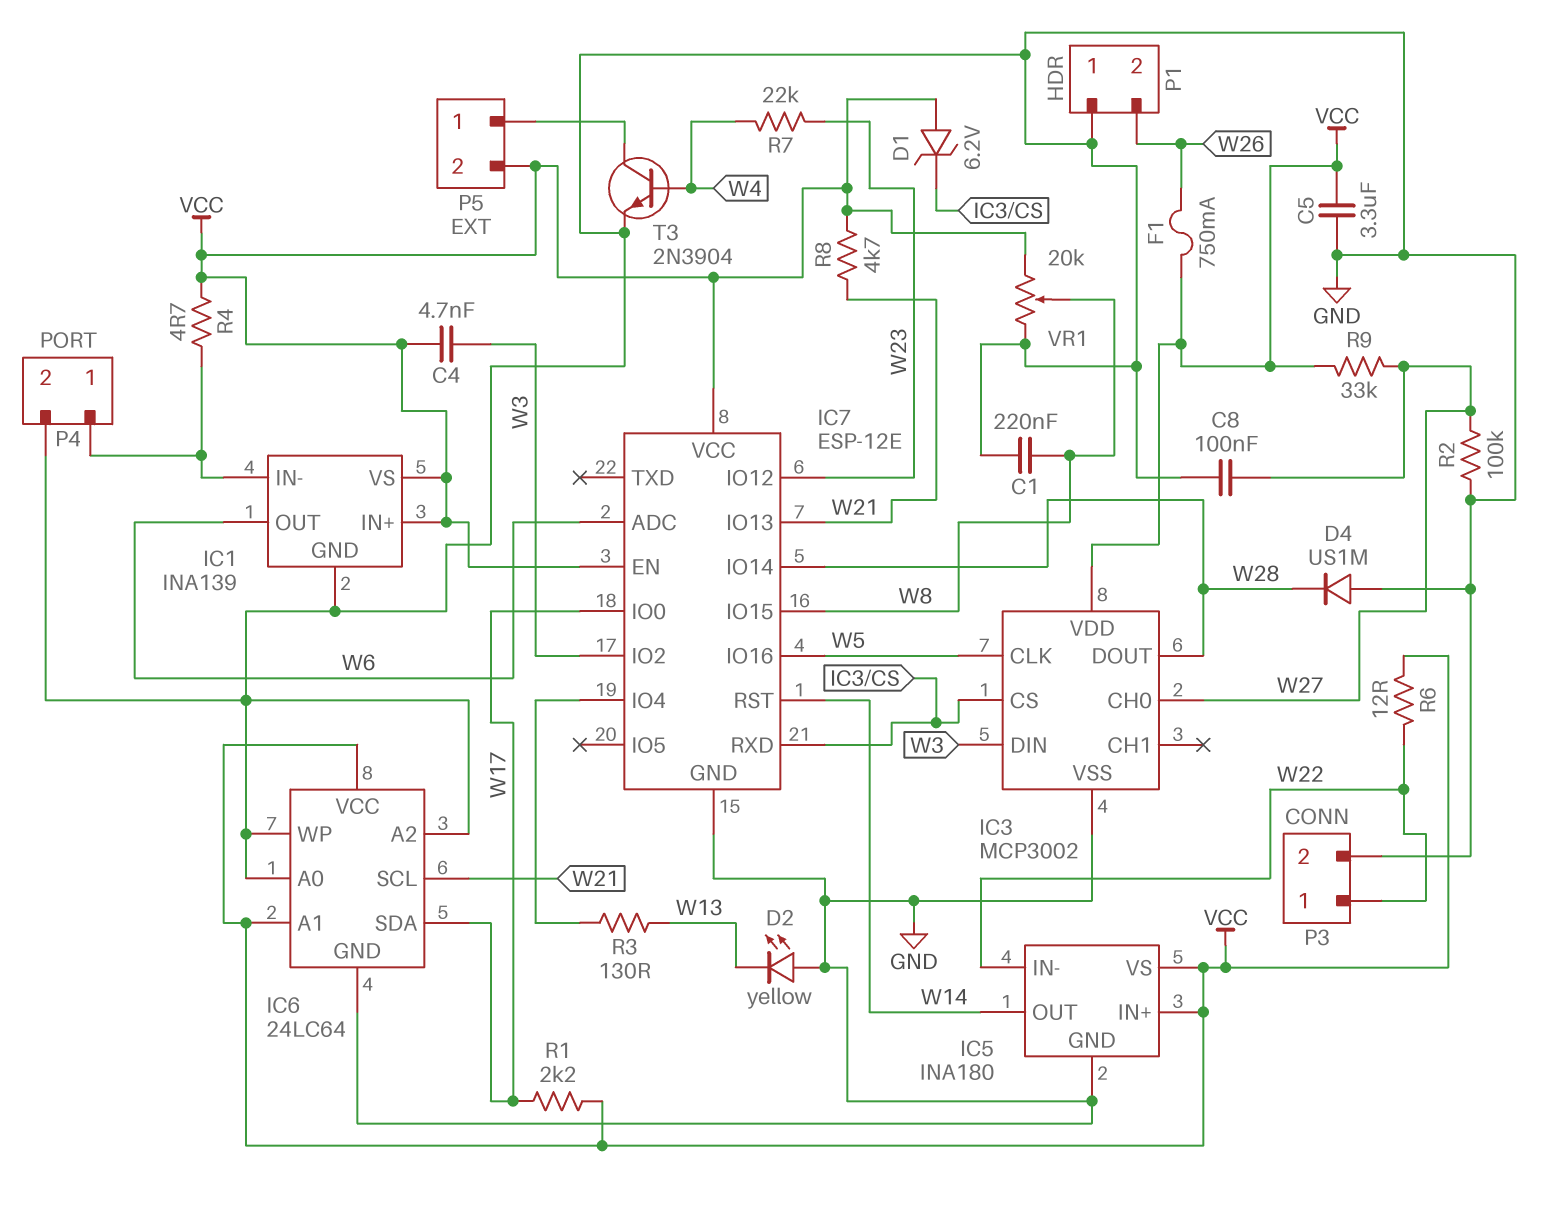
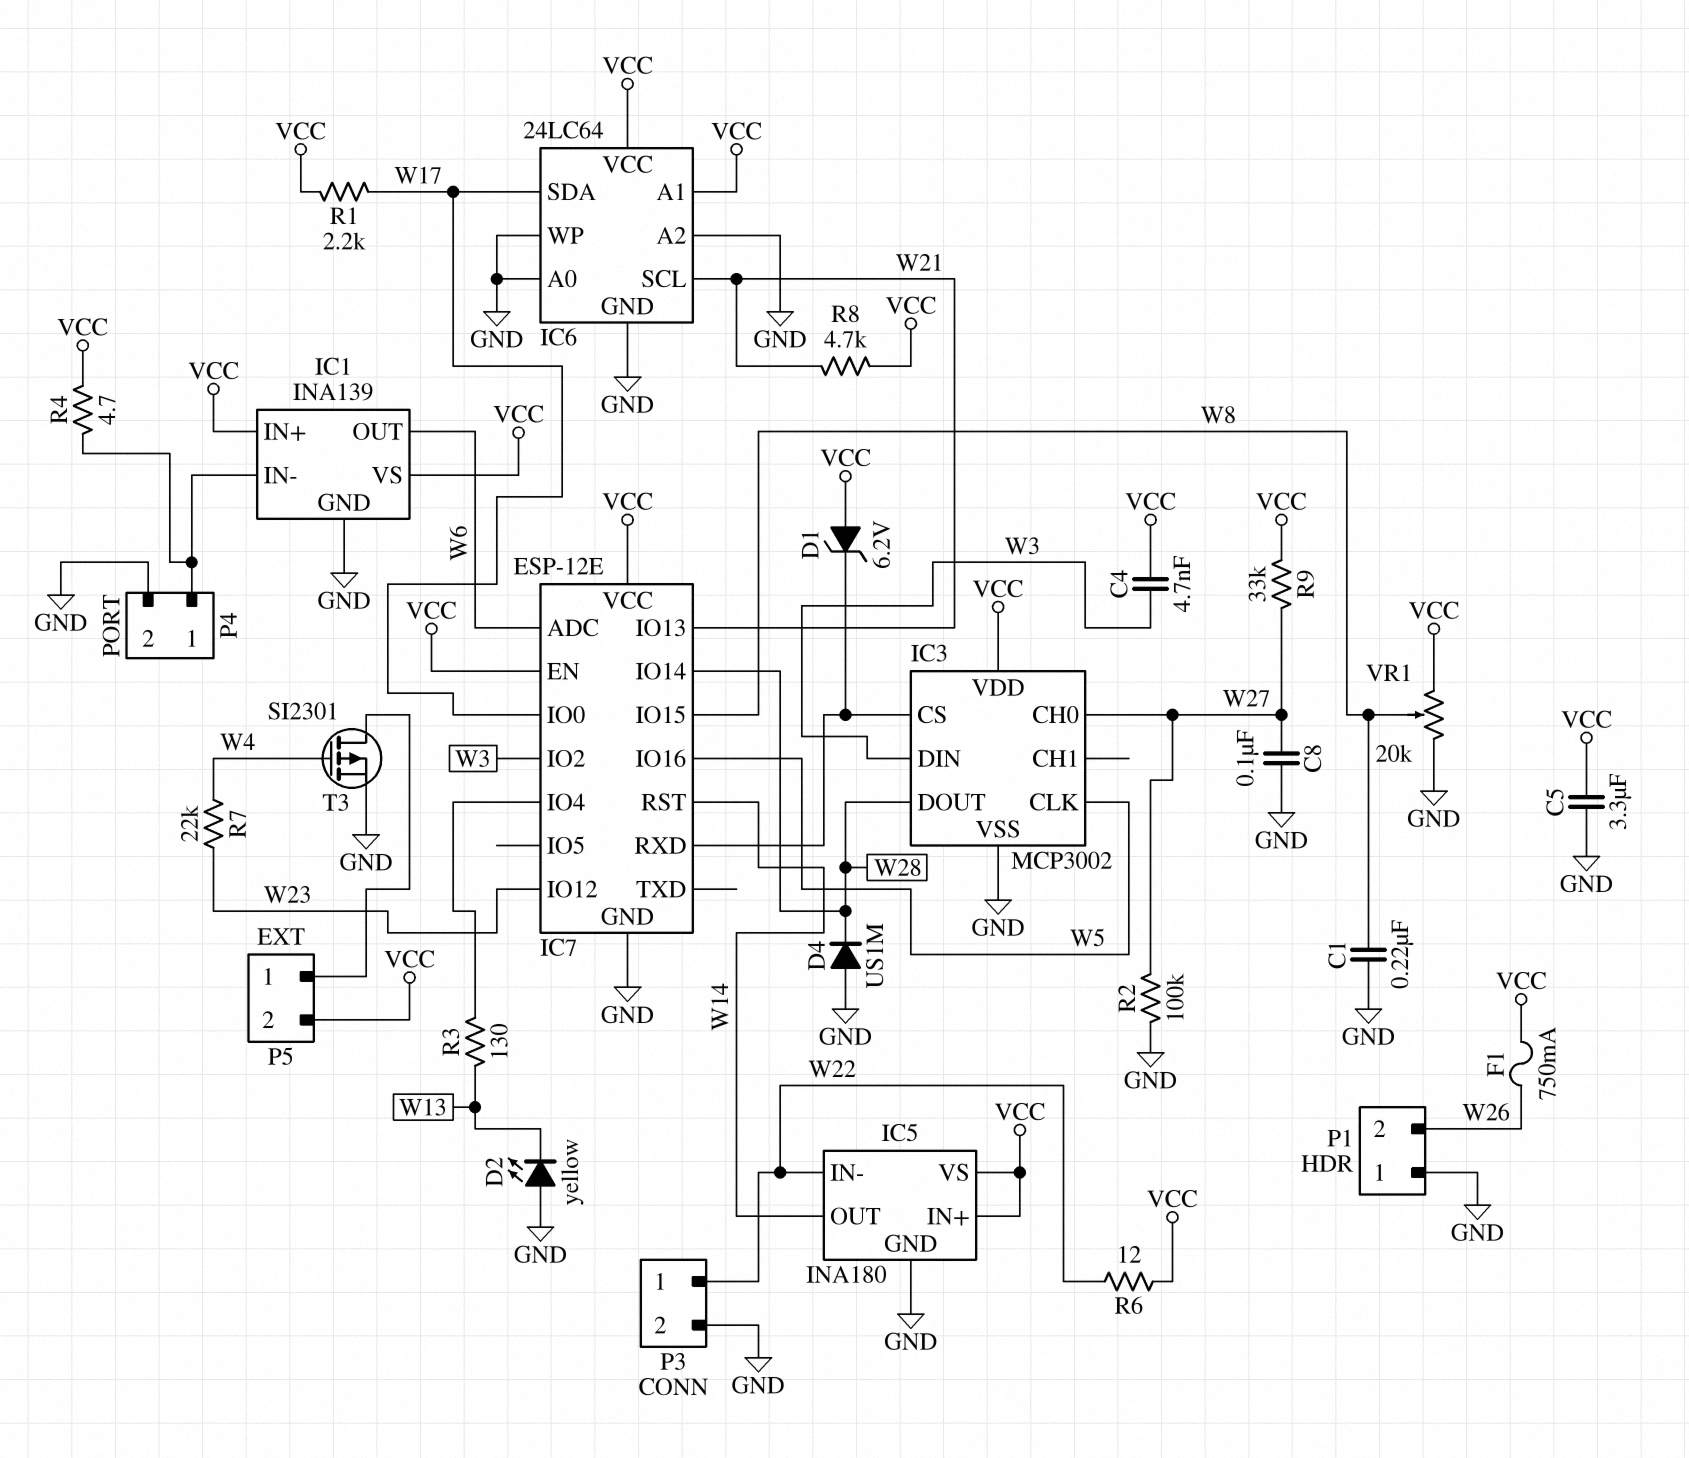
T3: NPN 2N3904 (B W4, C P5/1, E GND) -> PMOS SI2301 (G W4, D P5/1, S GND)

